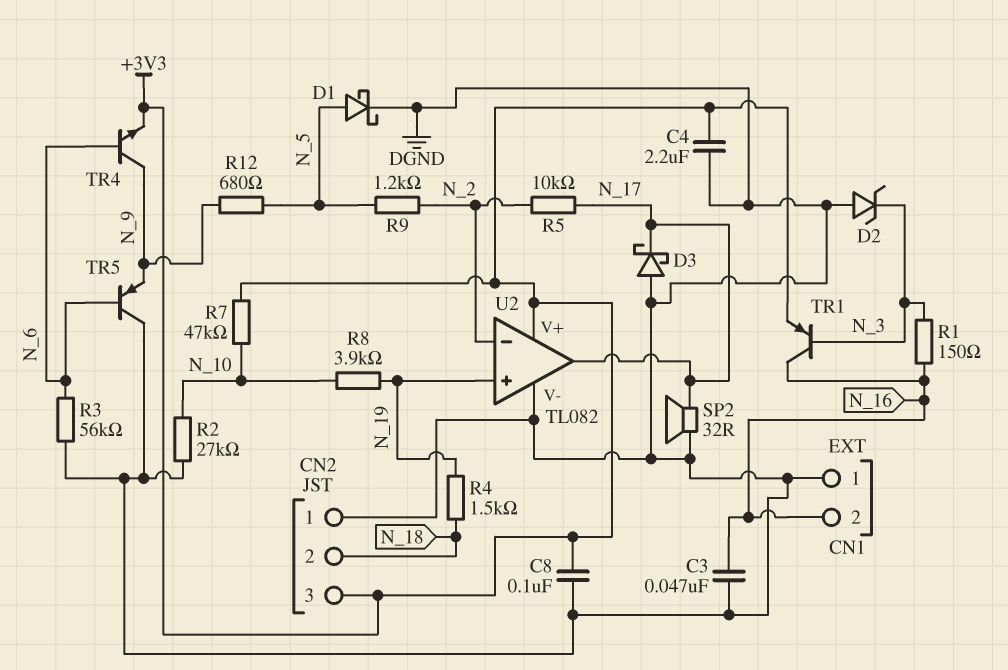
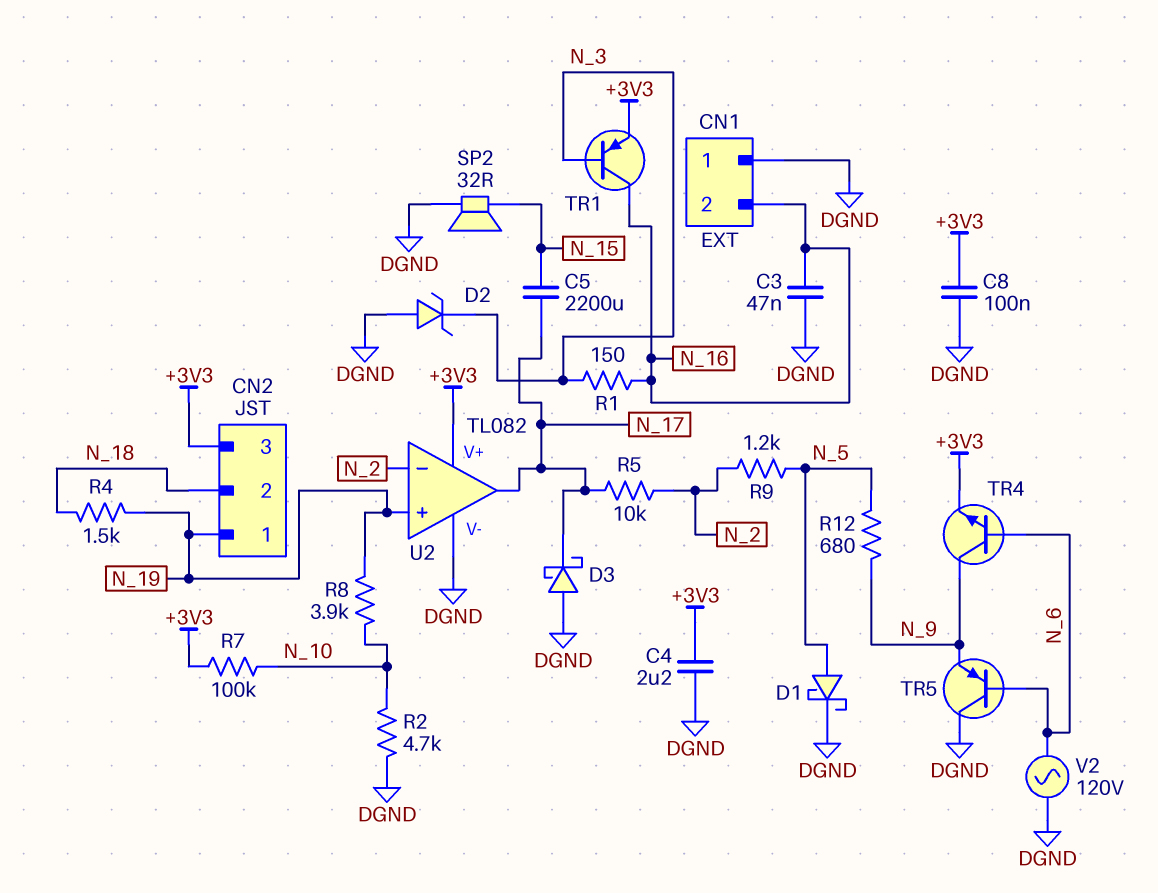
C5: none -> 2200uF (N_15, N_17)
CN2 pin 1: DGND -> N_19
R2: 27k (DGND, N_10) -> 4.7k (DGND, N_10)
R3: 56k (DGND, N_6) -> none
R7: 47k (+3V3, N_10) -> 100k (+3V3, N_10)
SP2: speaker 32R (DGND, N_17) -> speaker 32R (DGND, N_15)
V2: none -> AC 120V (DGND, N_6)

